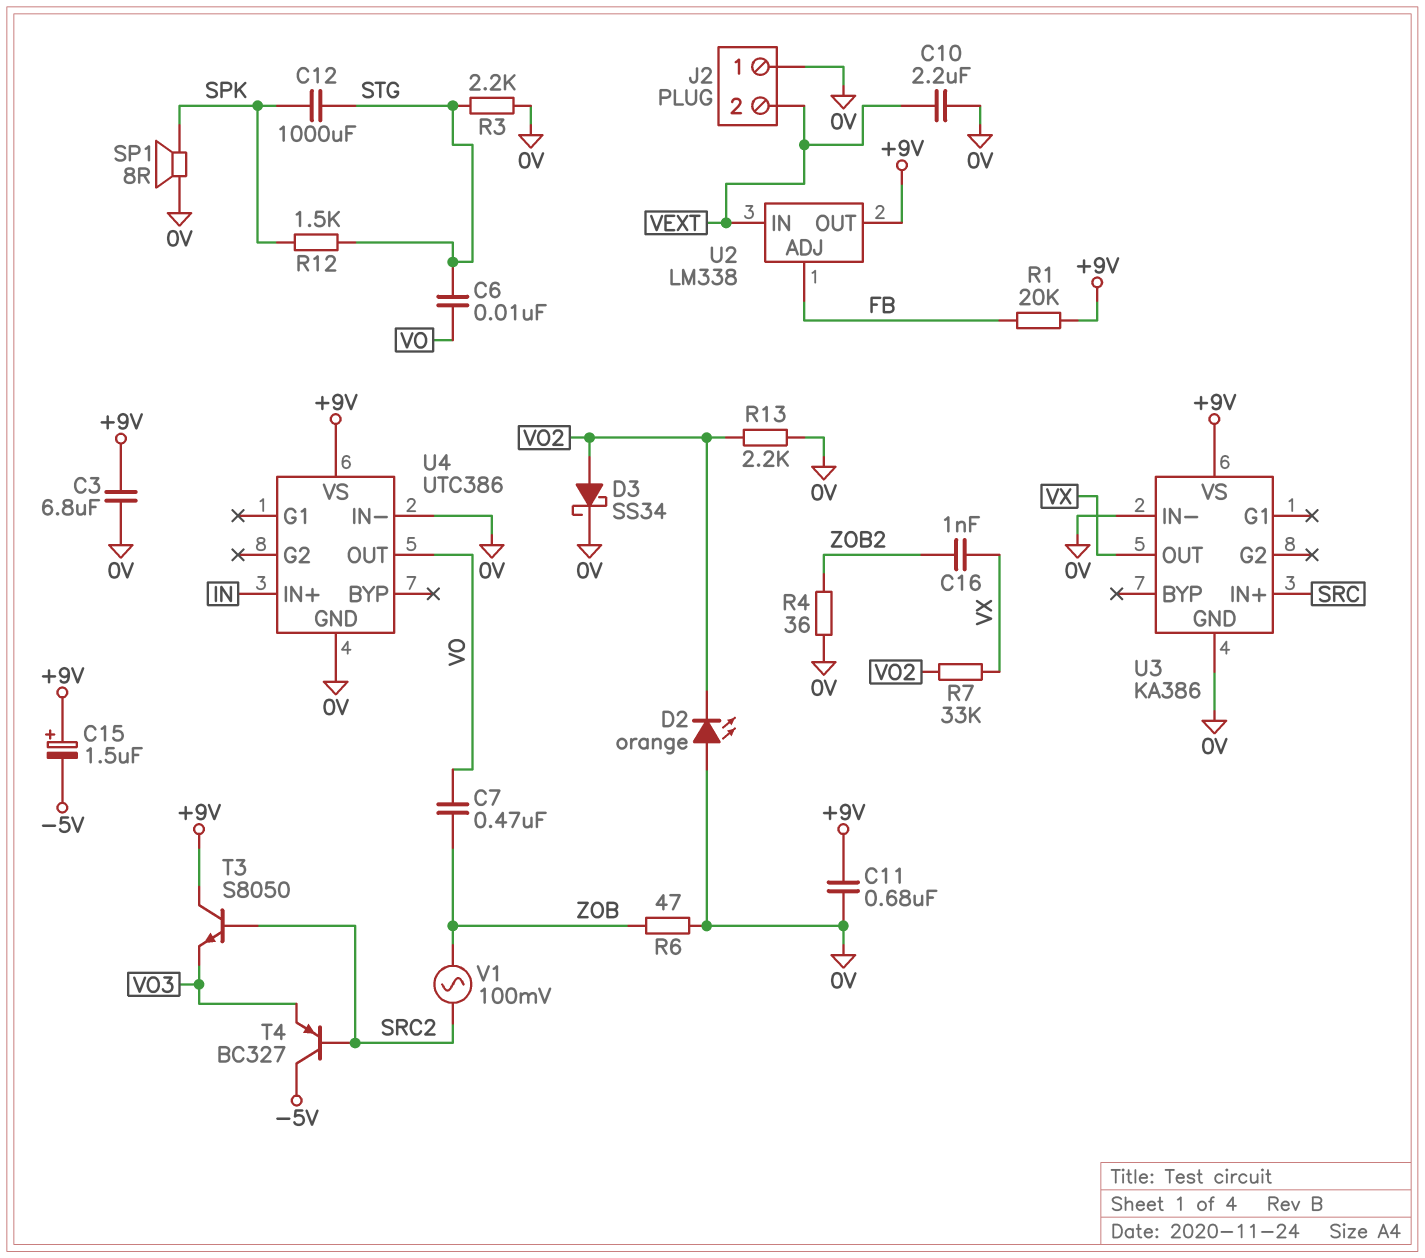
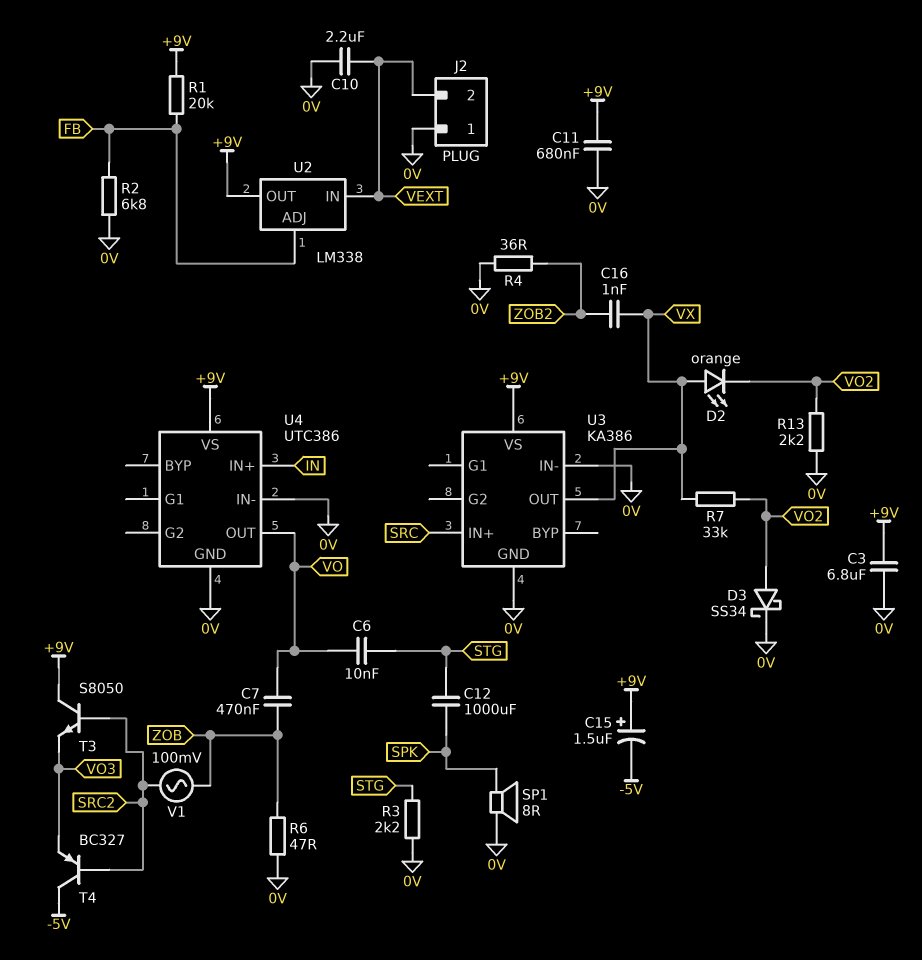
D2: LED orange (A 0V, K VO2) -> LED orange (A VX, K VO2)
R2: none -> 6.8k (0V, FB)
R12: 1.5k (SPK, STG) -> none

